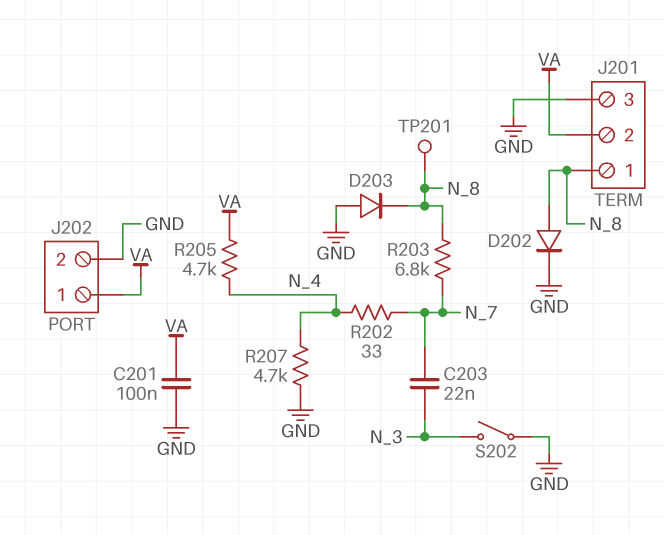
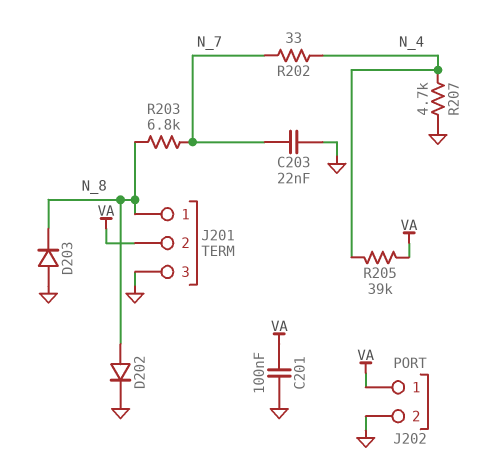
C203: 22nF (N_3, N_7) -> 22nF (GND, N_7)
R205: 4.7k (N_4, VA) -> 39k (N_4, VA)
S202: switch (GND, N_3) -> none
TP201: test point (N_8) -> none

